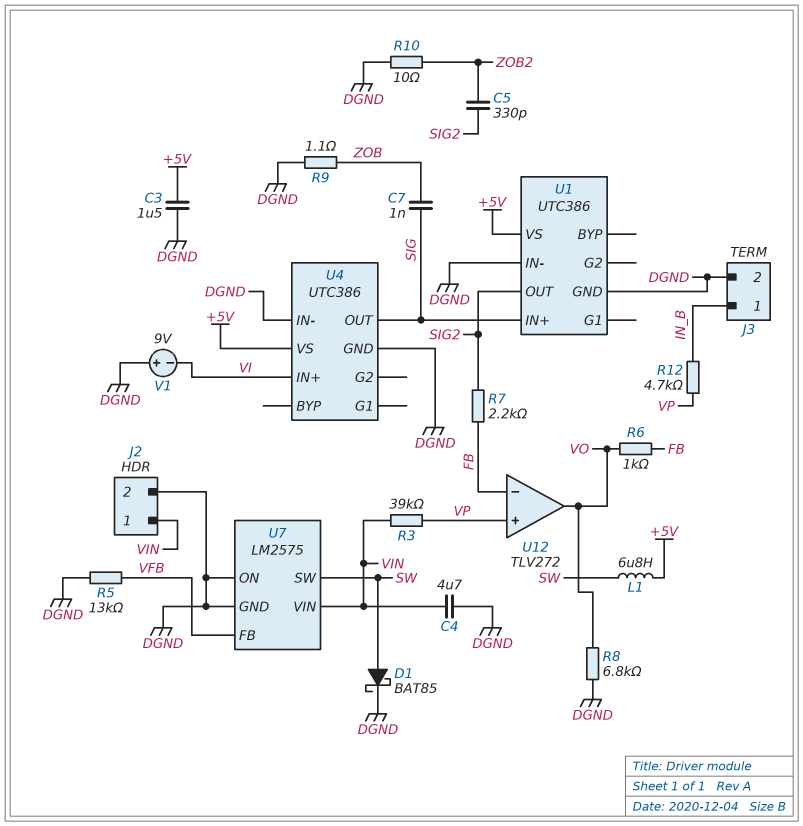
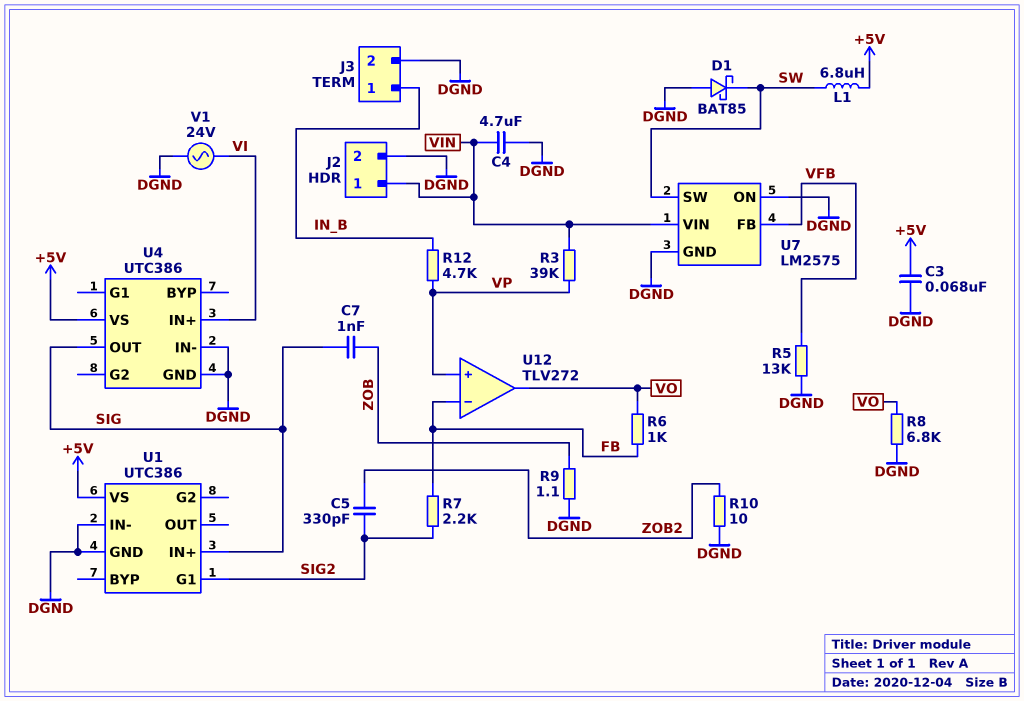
C3: 1.5uF (+5V, DGND) -> 68nF (+5V, DGND)
D1: schottky BAT85 (A SW, K DGND) -> schottky BAT85 (A DGND, K SW)
U1 pin G1: none -> SIG2
U1 pin OUT: SIG2 -> none
V1: 9V (plus DGND, minus VI) -> AC 24V (DGND, VI)

